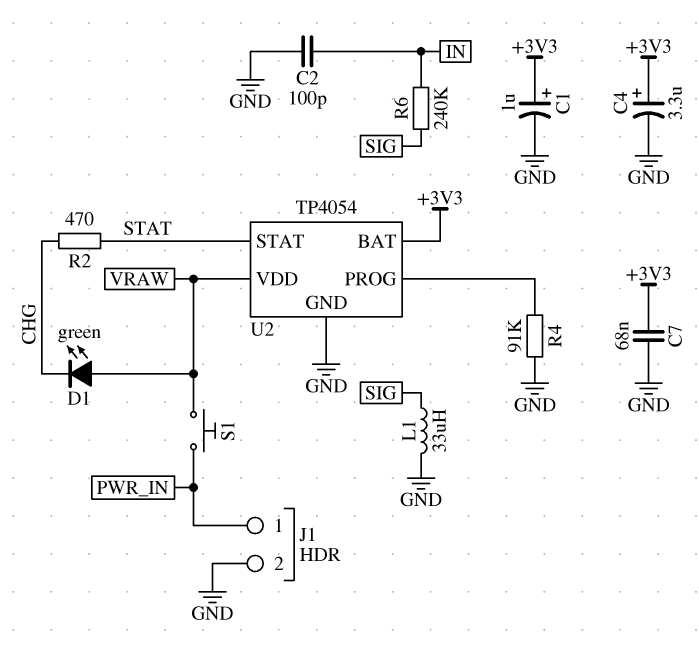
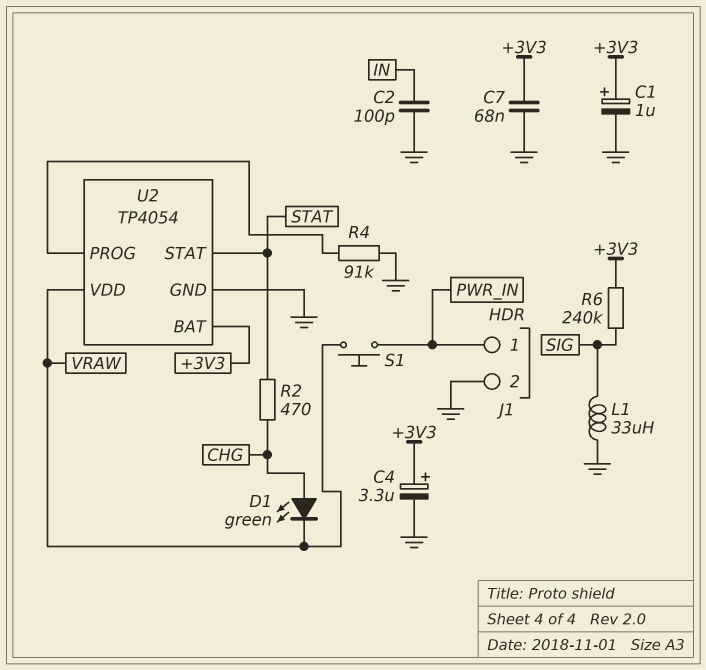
D1: LED green (A VRAW, K CHG) -> LED green (A CHG, K VRAW)
R6: 240k (IN, SIG) -> 240k (+3V3, SIG)

